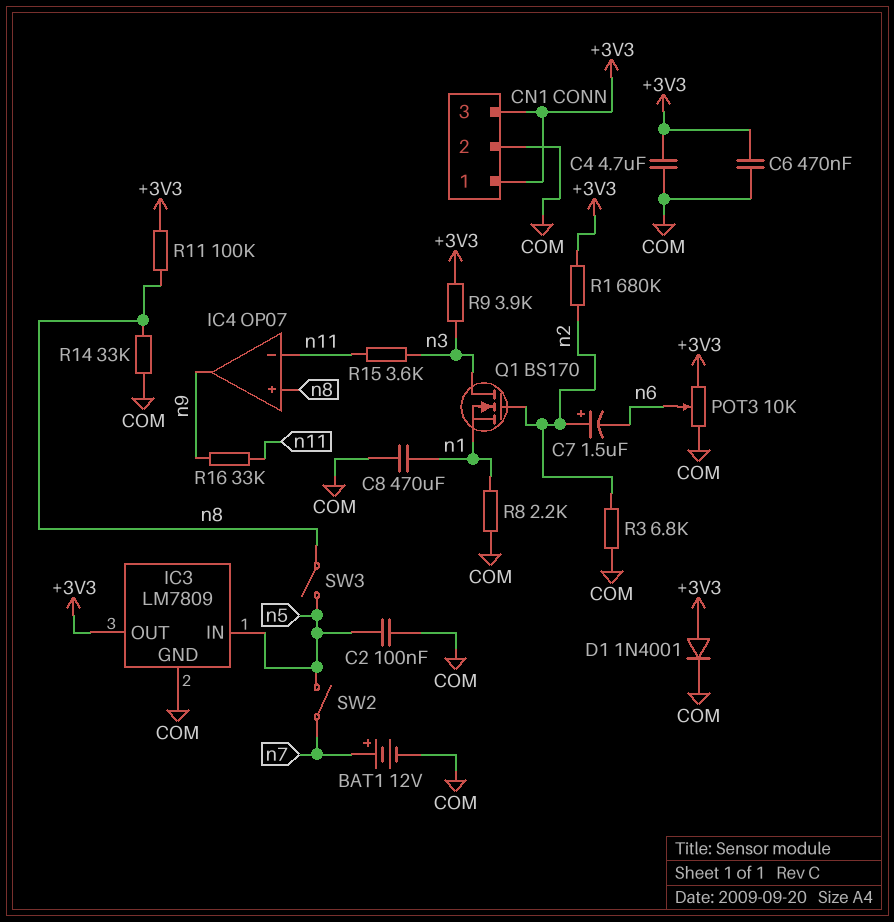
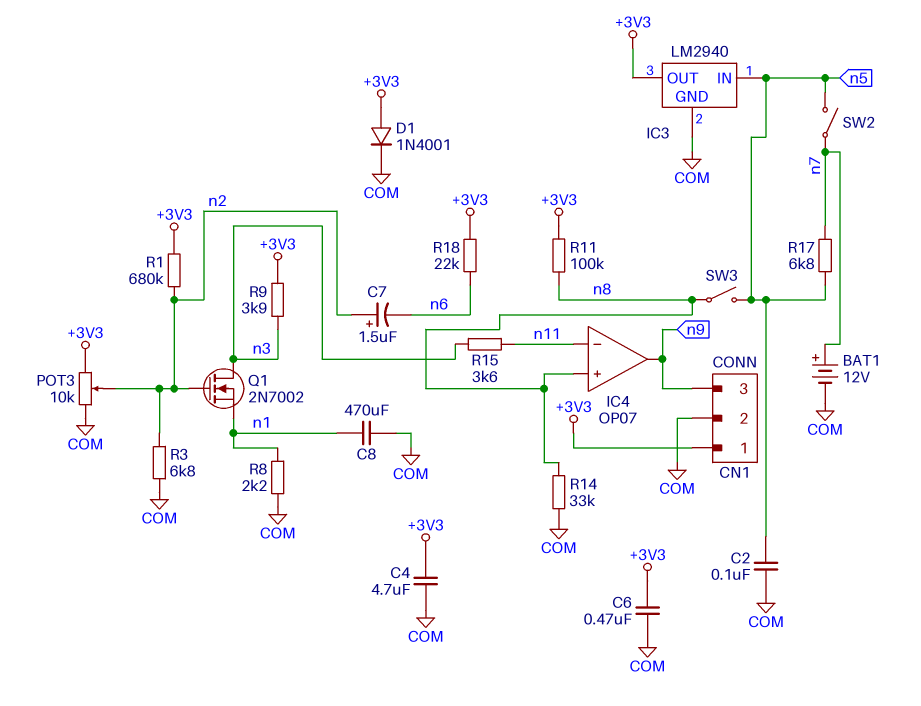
CN1 pin 3: +3V3 -> n9
IC3: LM7809 -> LM2940
POT3: 10k (+3V3, COM, wiper n6) -> 10k (+3V3, COM, wiper n2)
Q1: NMOS BS170 (G n2, D n3, S n1) -> NMOS 2N7002 (G n2, D n3, S n1)
R16: 33k (n9, n11) -> none
R17: none -> 6.8k (n5, n7)
R18: none -> 22k (+3V3, n6)

